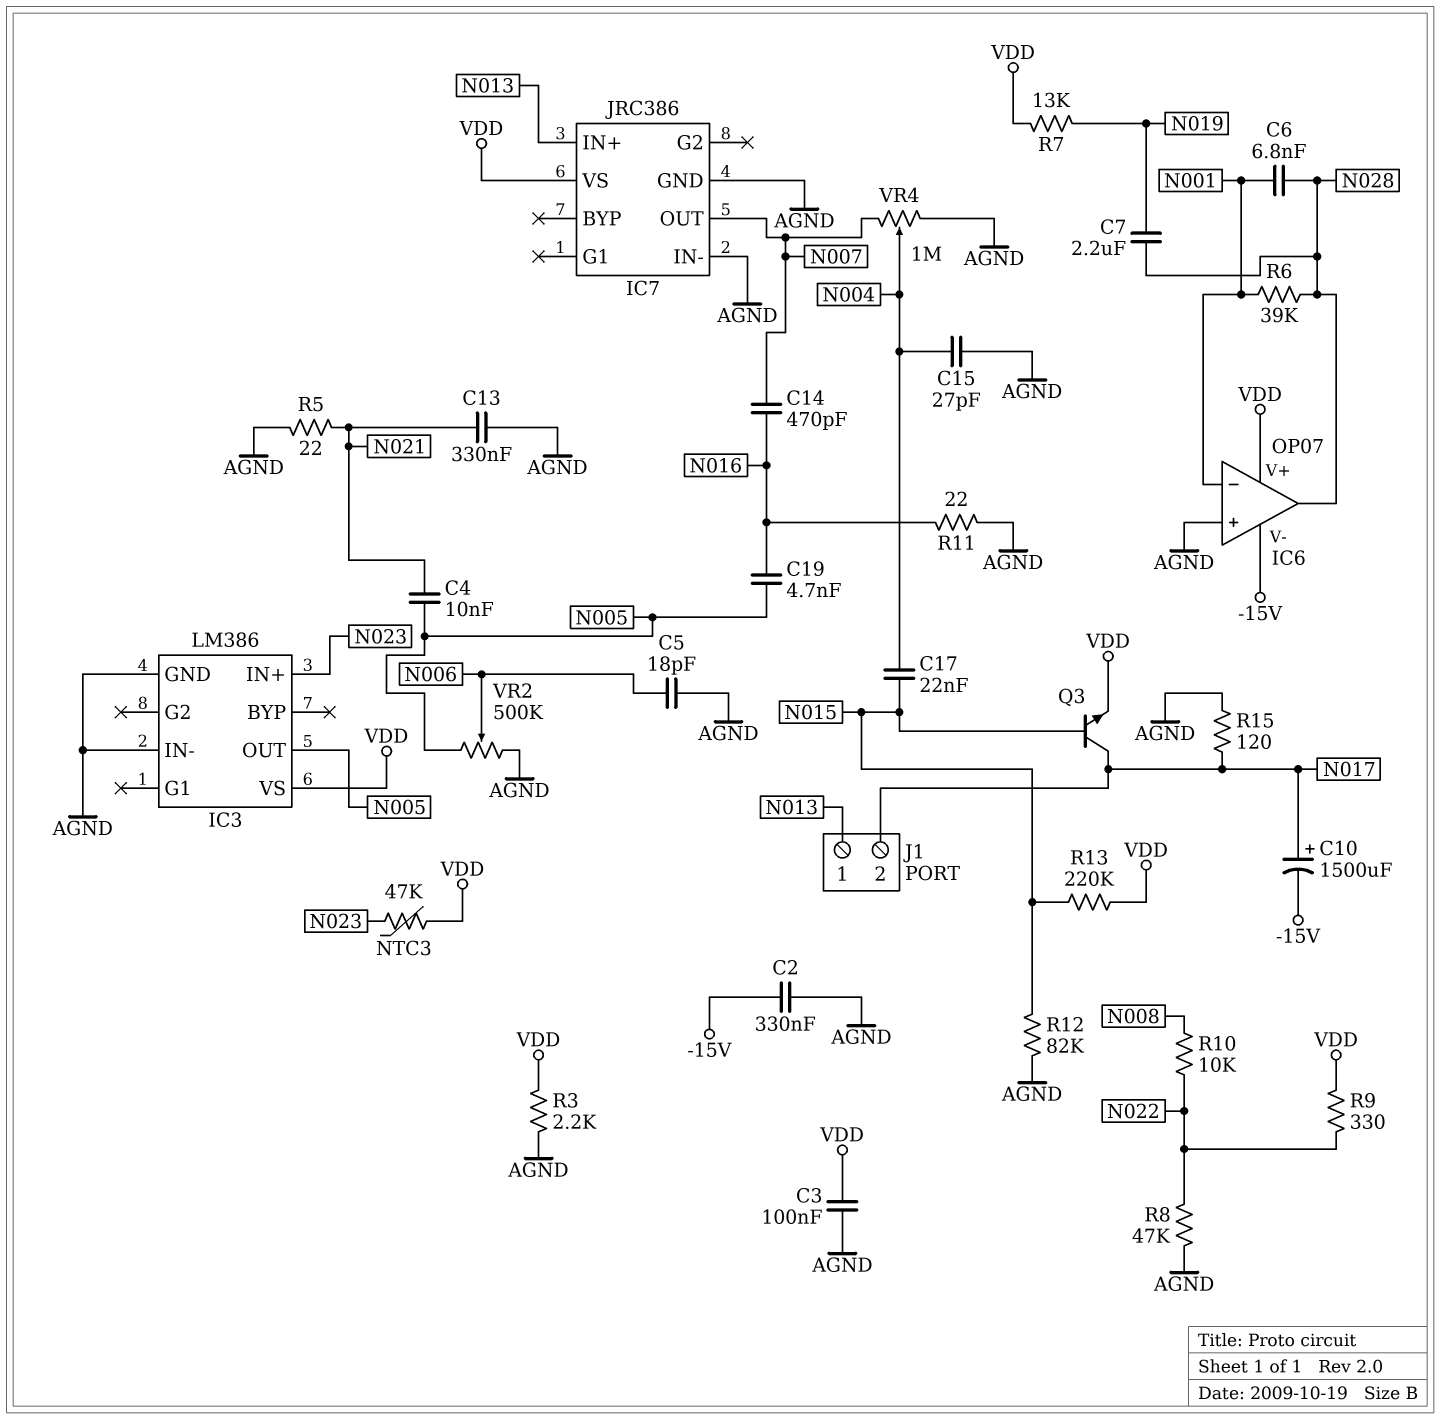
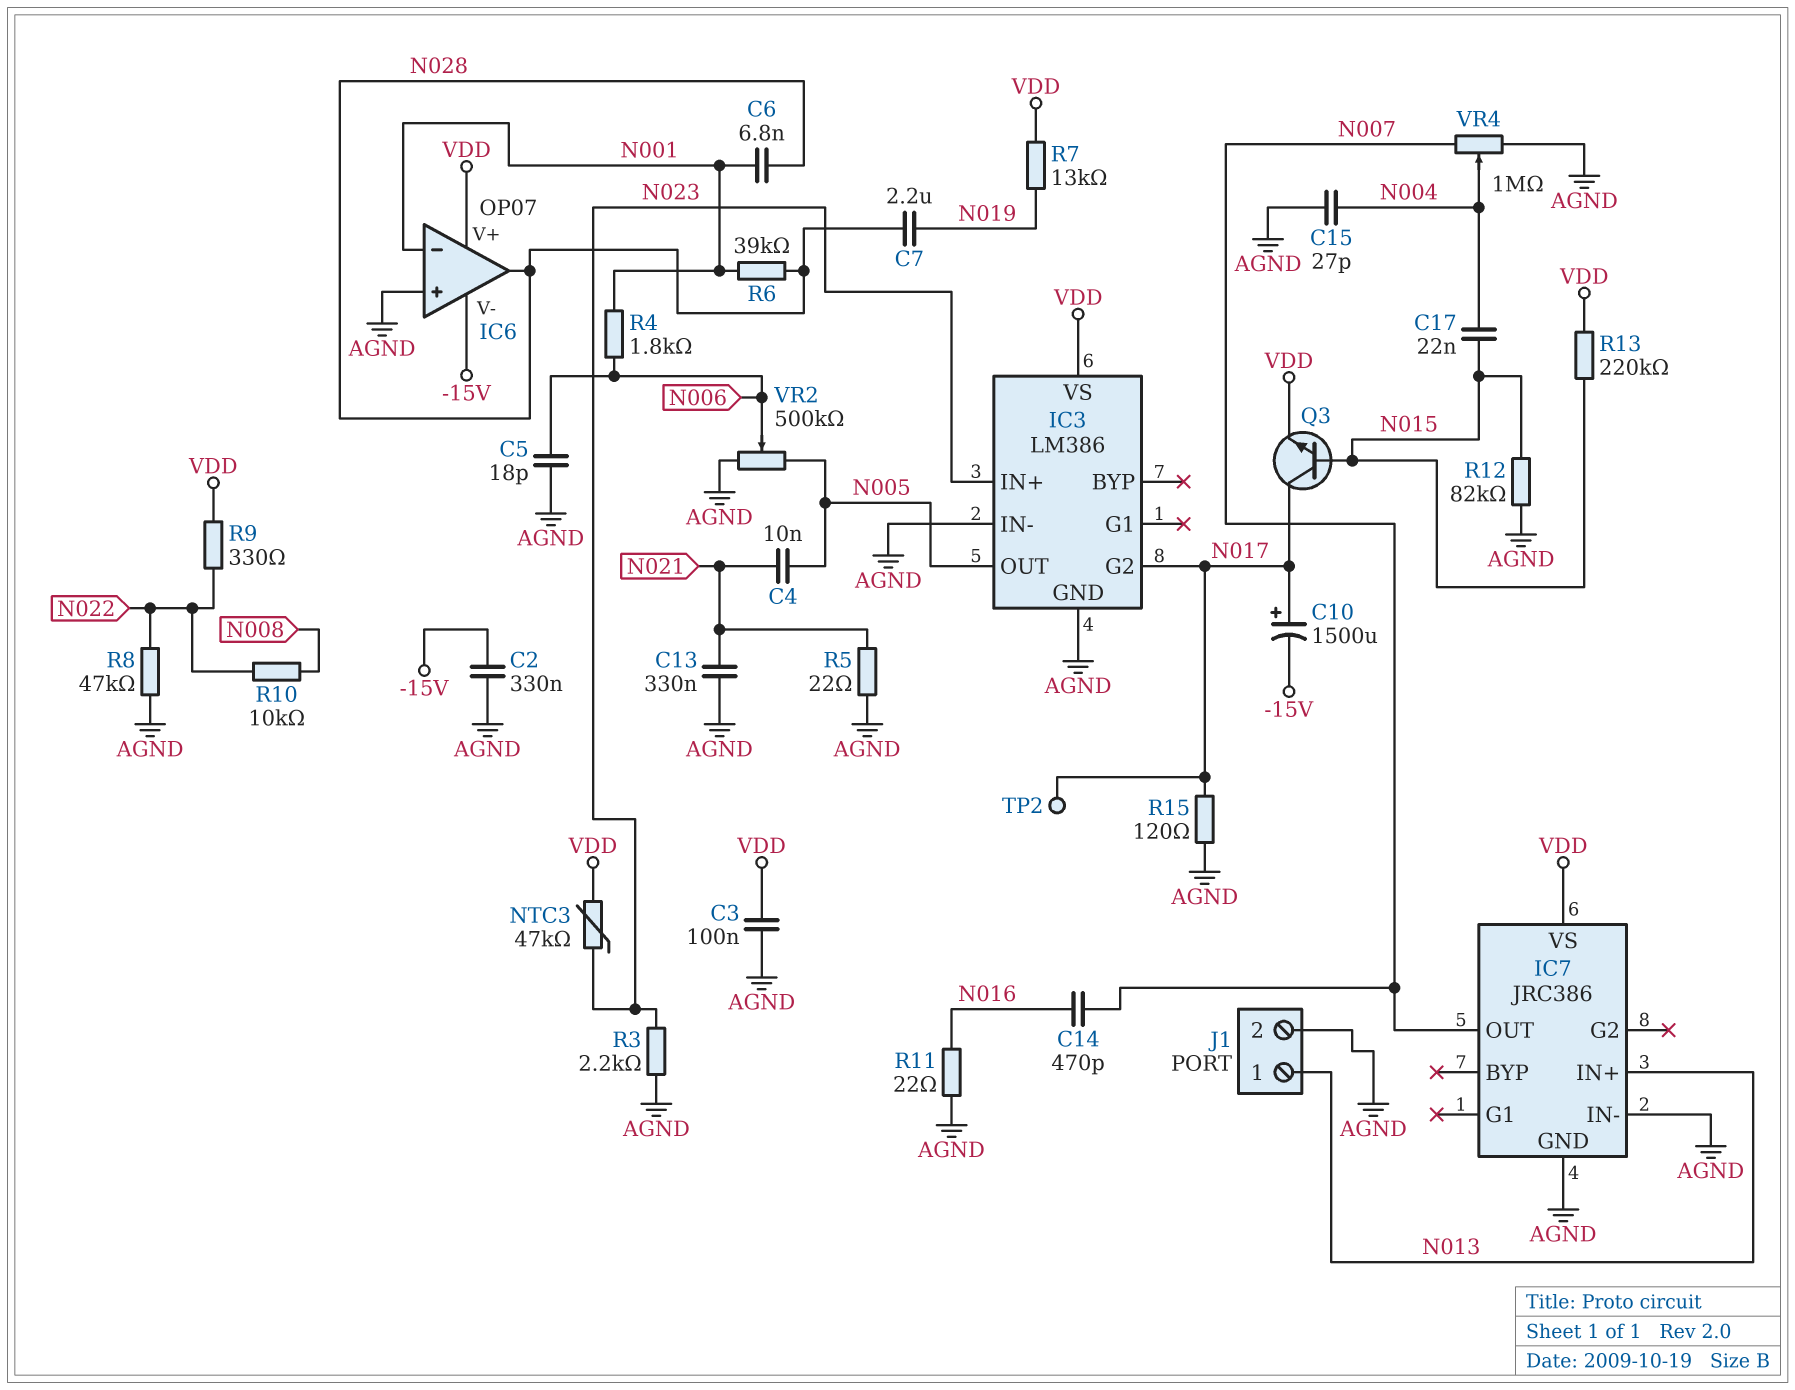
C19: 4.7nF (N005, N016) -> none
IC3 pin G2: none -> N017
J1 pin 2: N017 -> AGND
R3: 2.2k (AGND, VDD) -> 2.2k (AGND, N023)
R4: none -> 1.8k (N001, N006)
TP2: none -> test point (N017)

